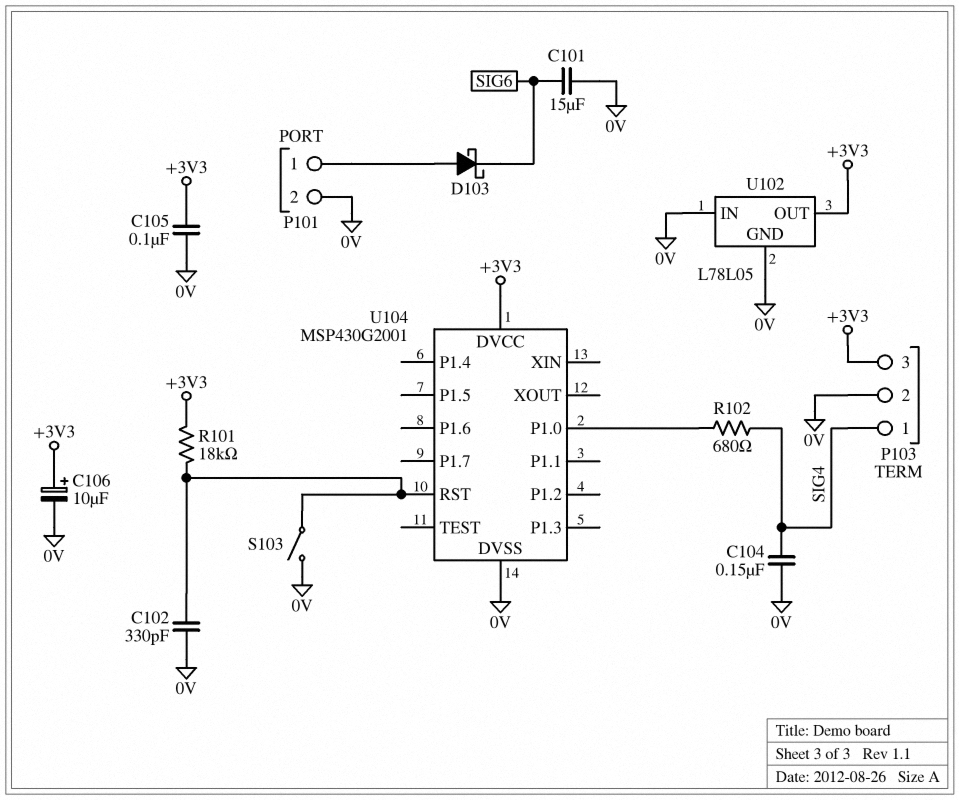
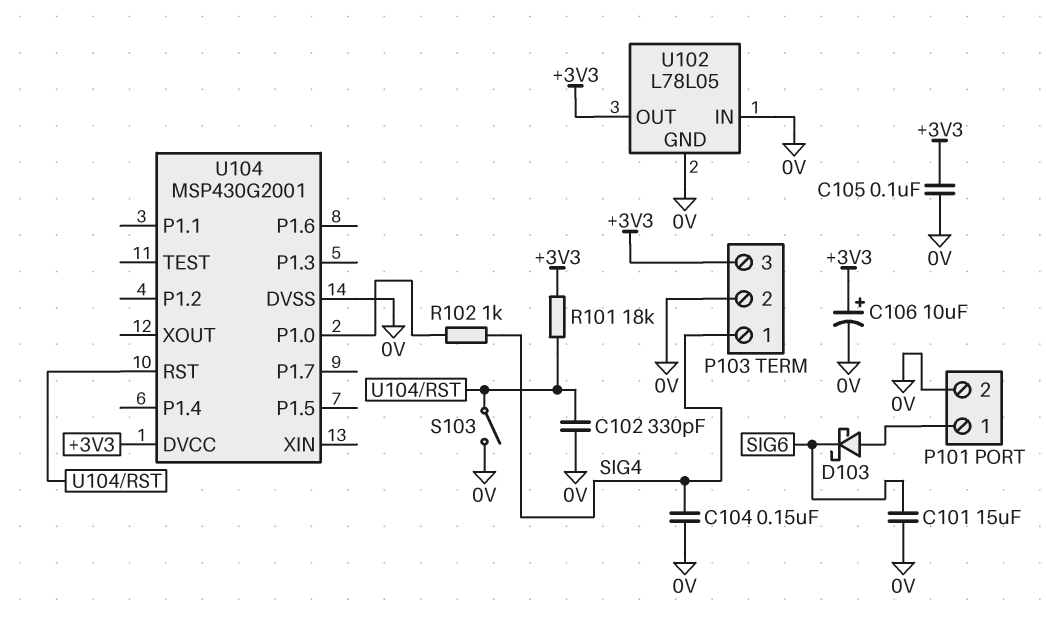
R102: 680 (SIG4, U104/P1.0) -> 1k (SIG4, U104/P1.0)

